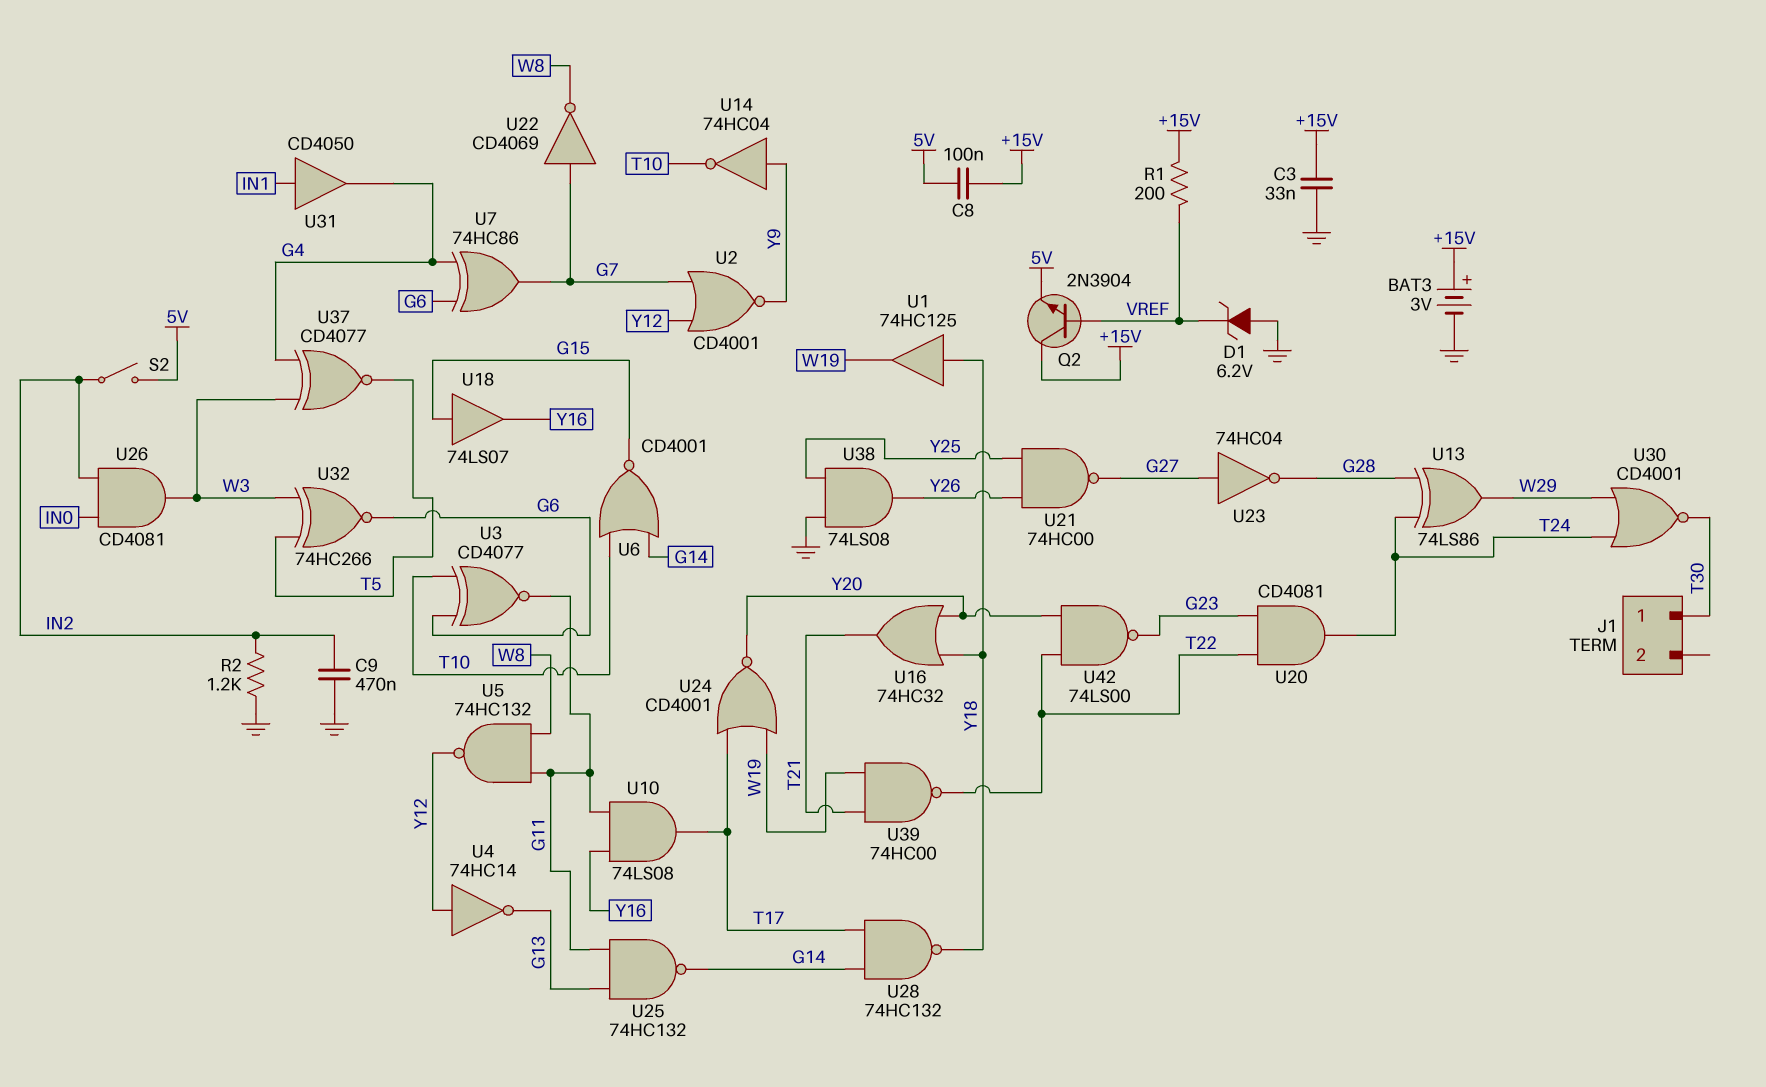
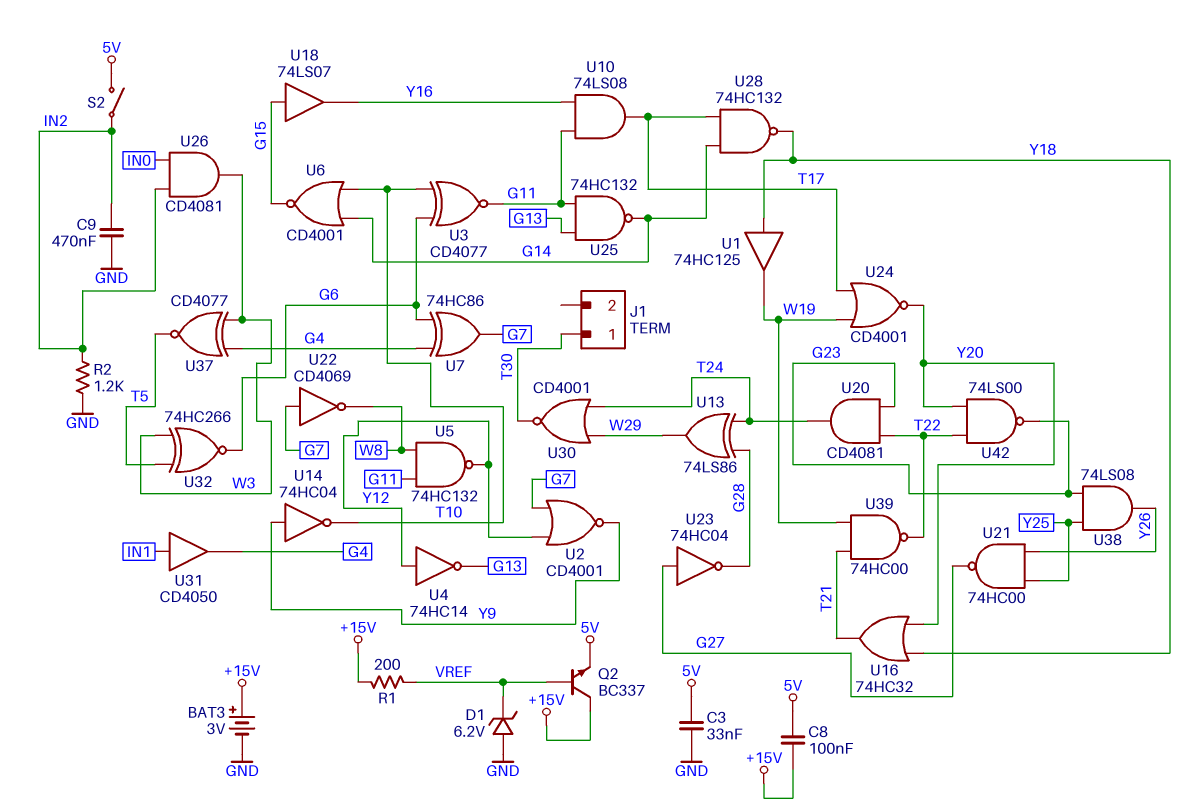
C3: 33nF (+15V, GND) -> 33nF (5V, GND)
Q2: NPN 2N3904 (B VREF, C +15V, E 5V) -> NPN BC337 (B VREF, C +15V, E 5V)
U38: AND 74LS08 (in GND, in Y25, out Y26) -> AND 74LS08 (in G23, in Y25, out Y26)

